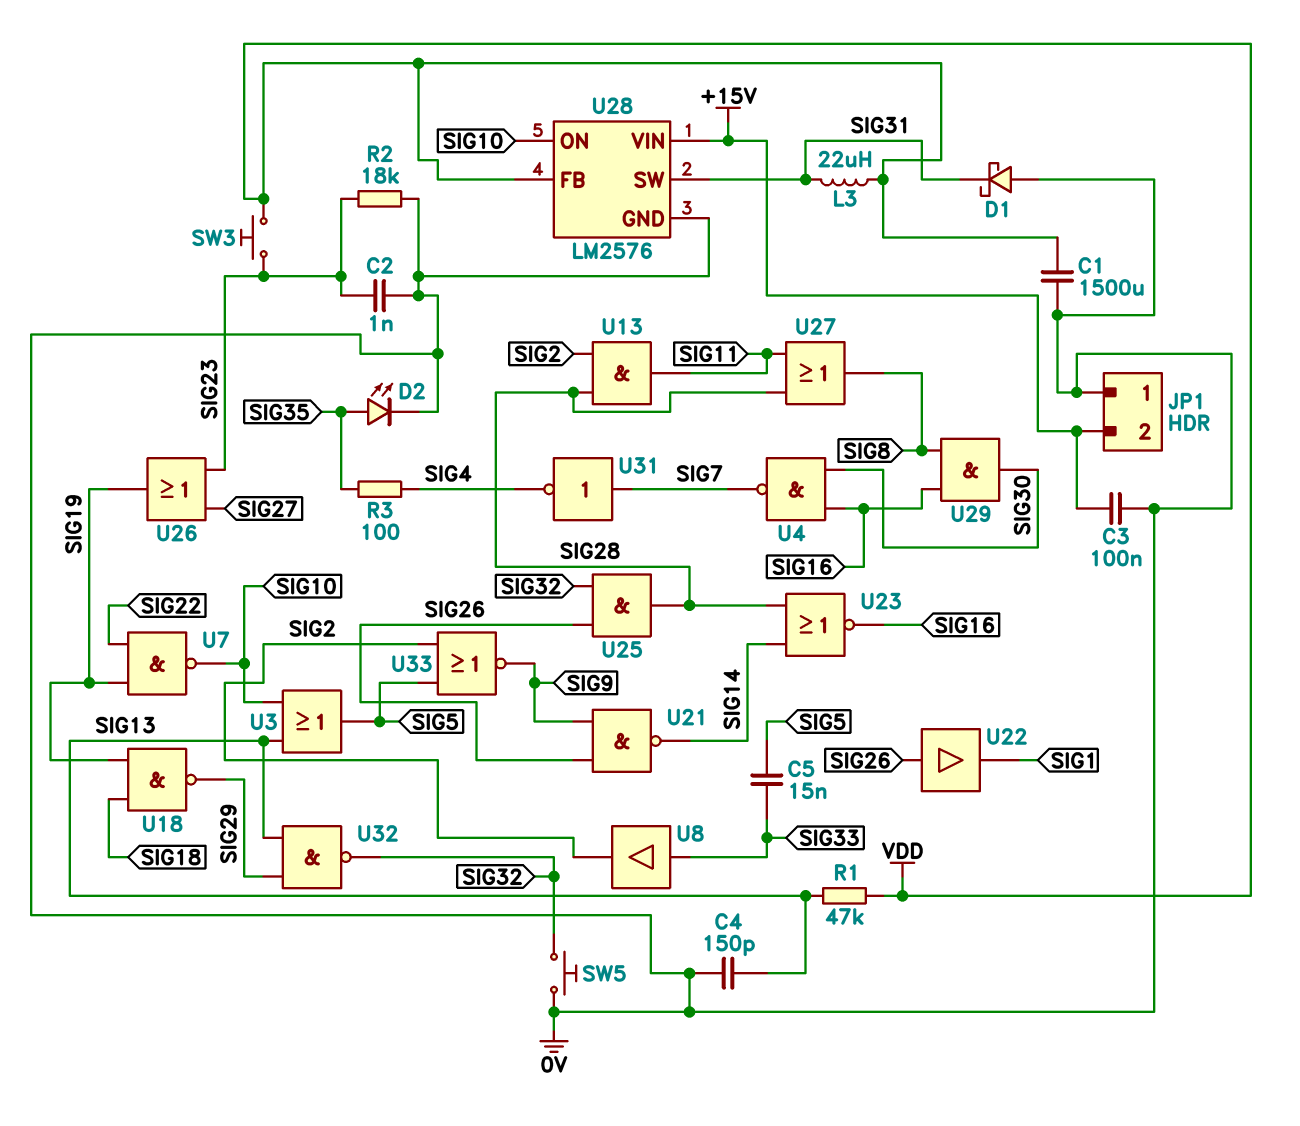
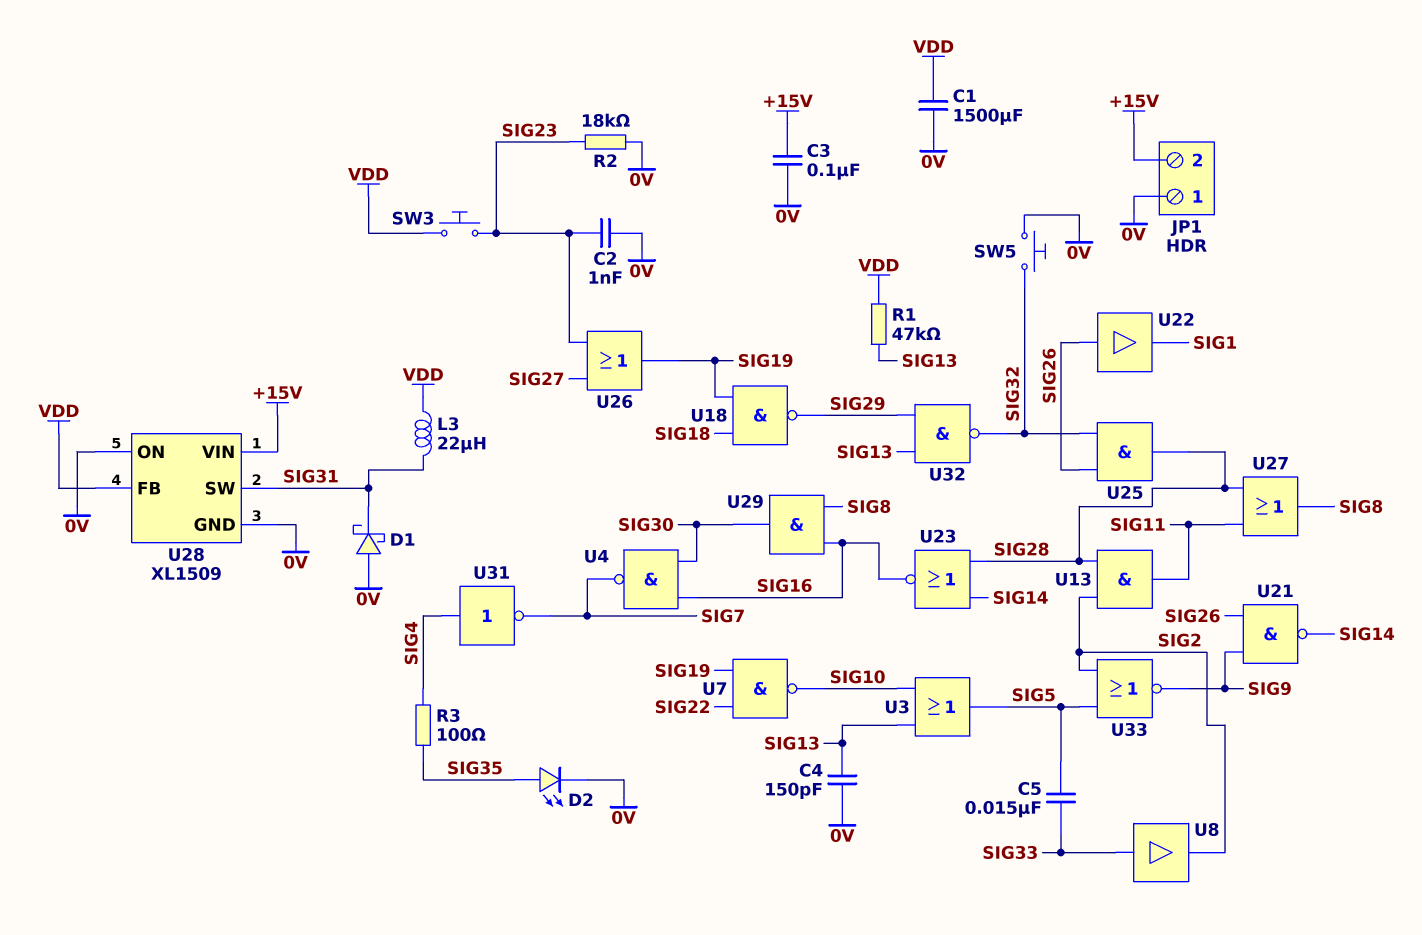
U28: LM2576 -> XL1509
U28 pin ON: SIG10 -> 0V
U31: NOT (in SIG7, out SIG4) -> NOT (in SIG4, out SIG7)

